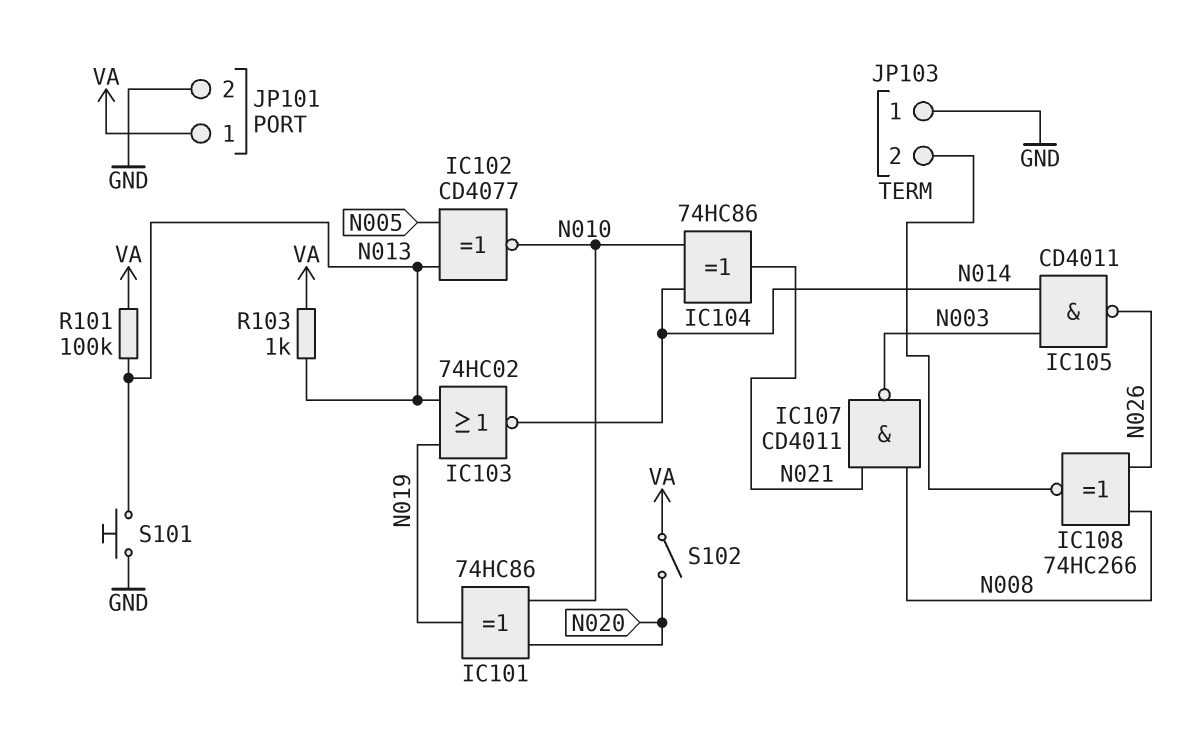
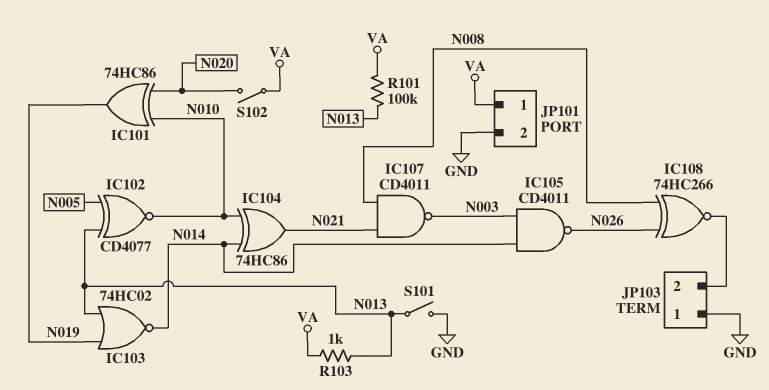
S101: button (GND, N013) -> switch (GND, N013)

